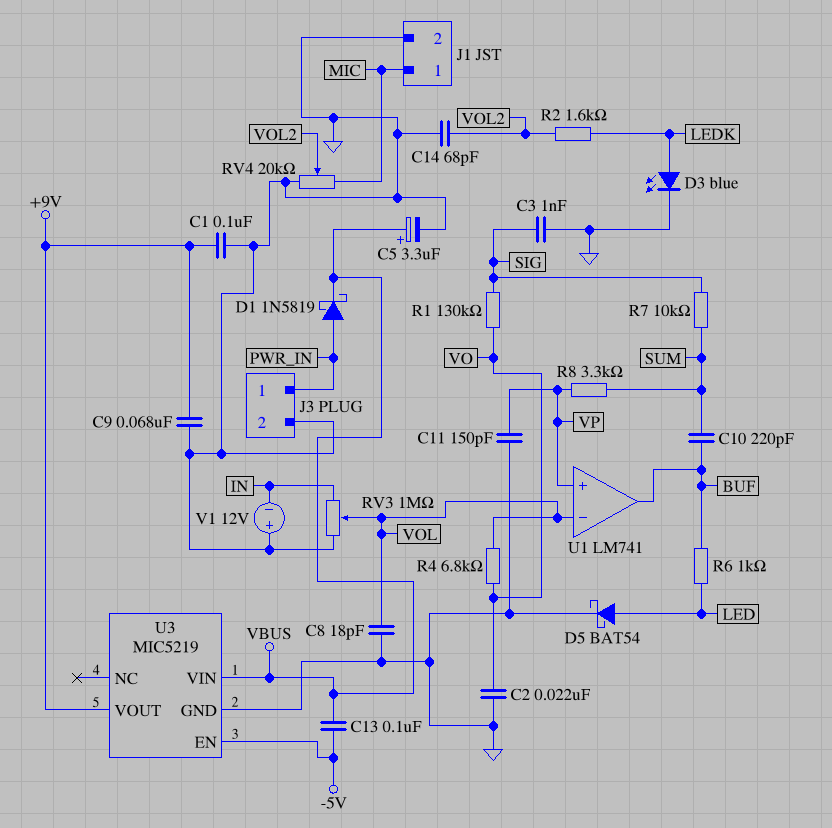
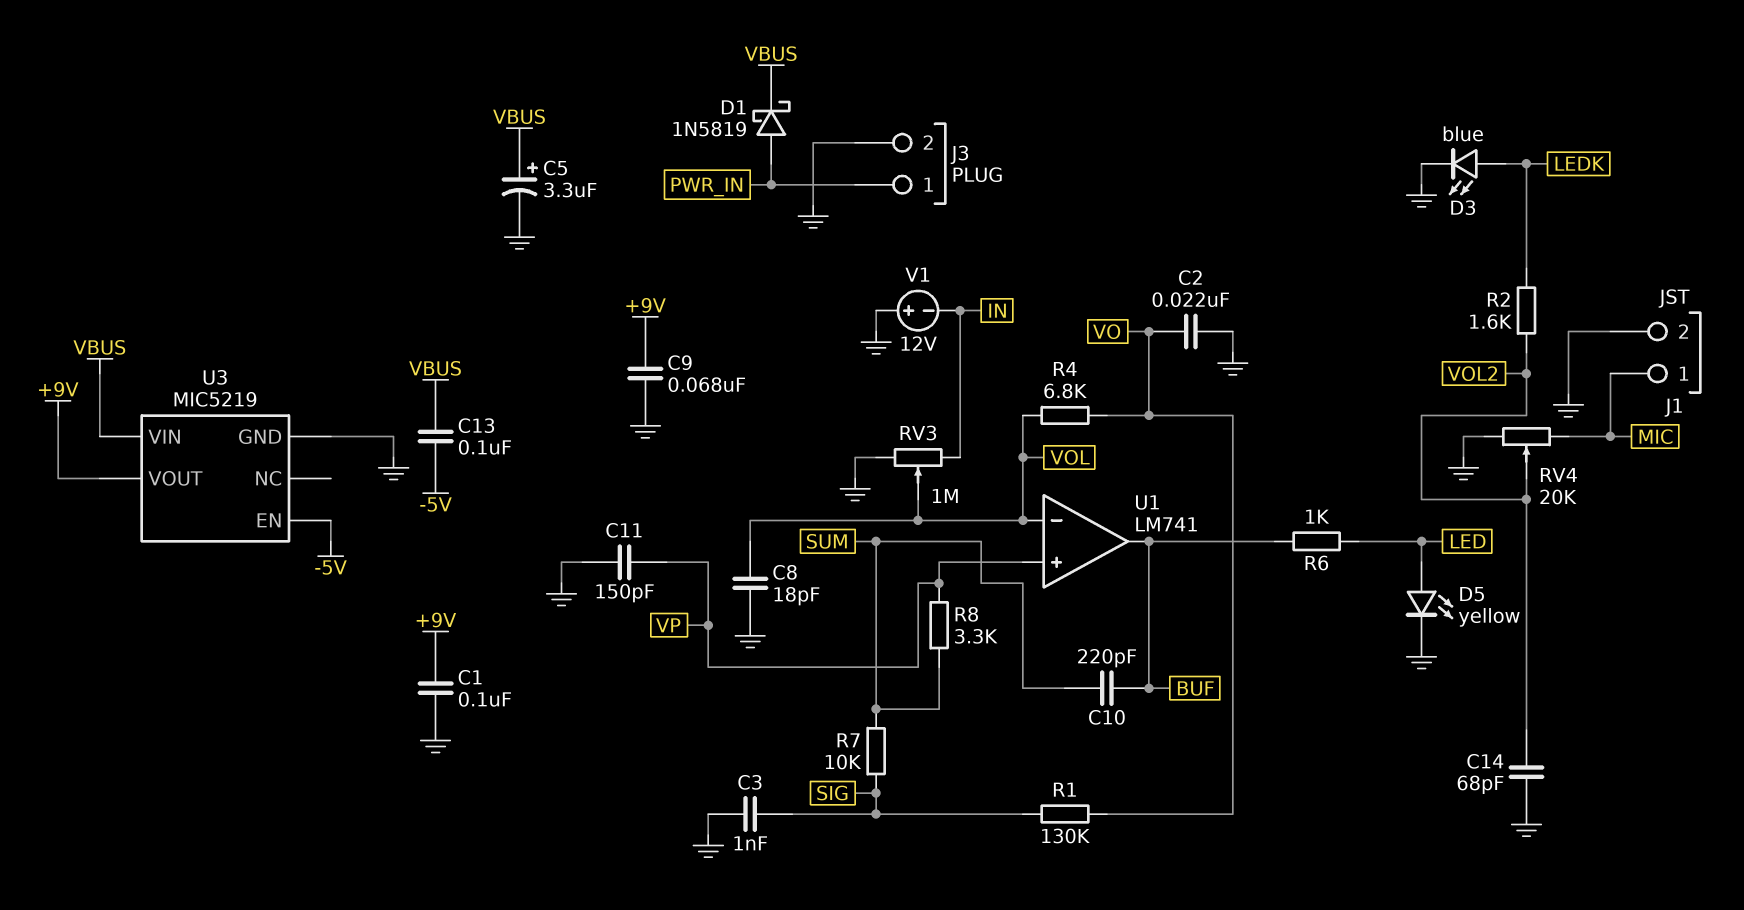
D5: schottky BAT54 (A LED, K GND) -> LED yellow (A LED, K GND)

